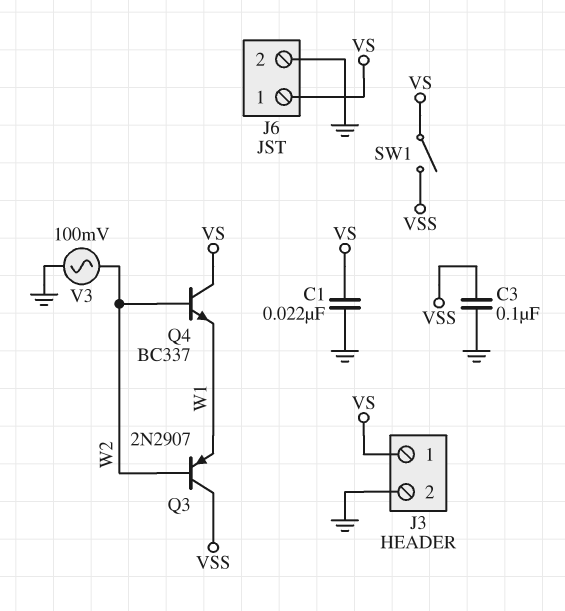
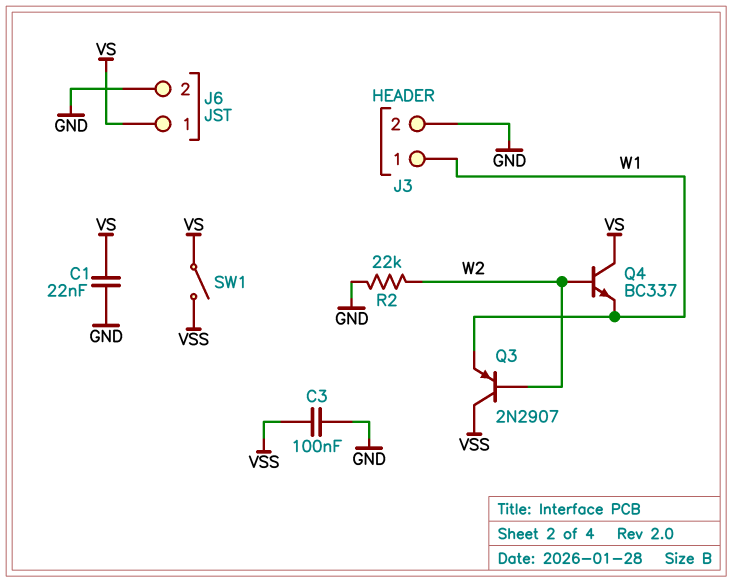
J3 pin 1: VS -> W1
R2: none -> 22k (GND, W2)
V3: AC 100mV (GND, W2) -> none

